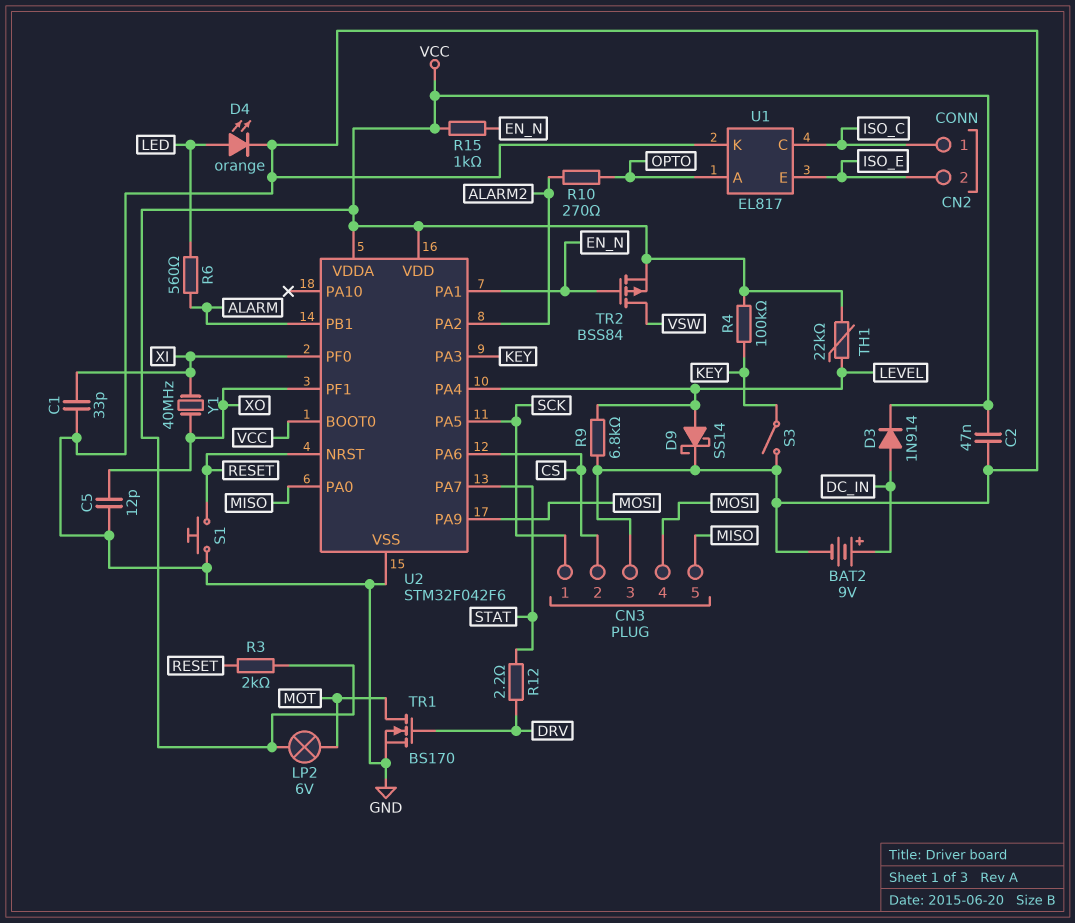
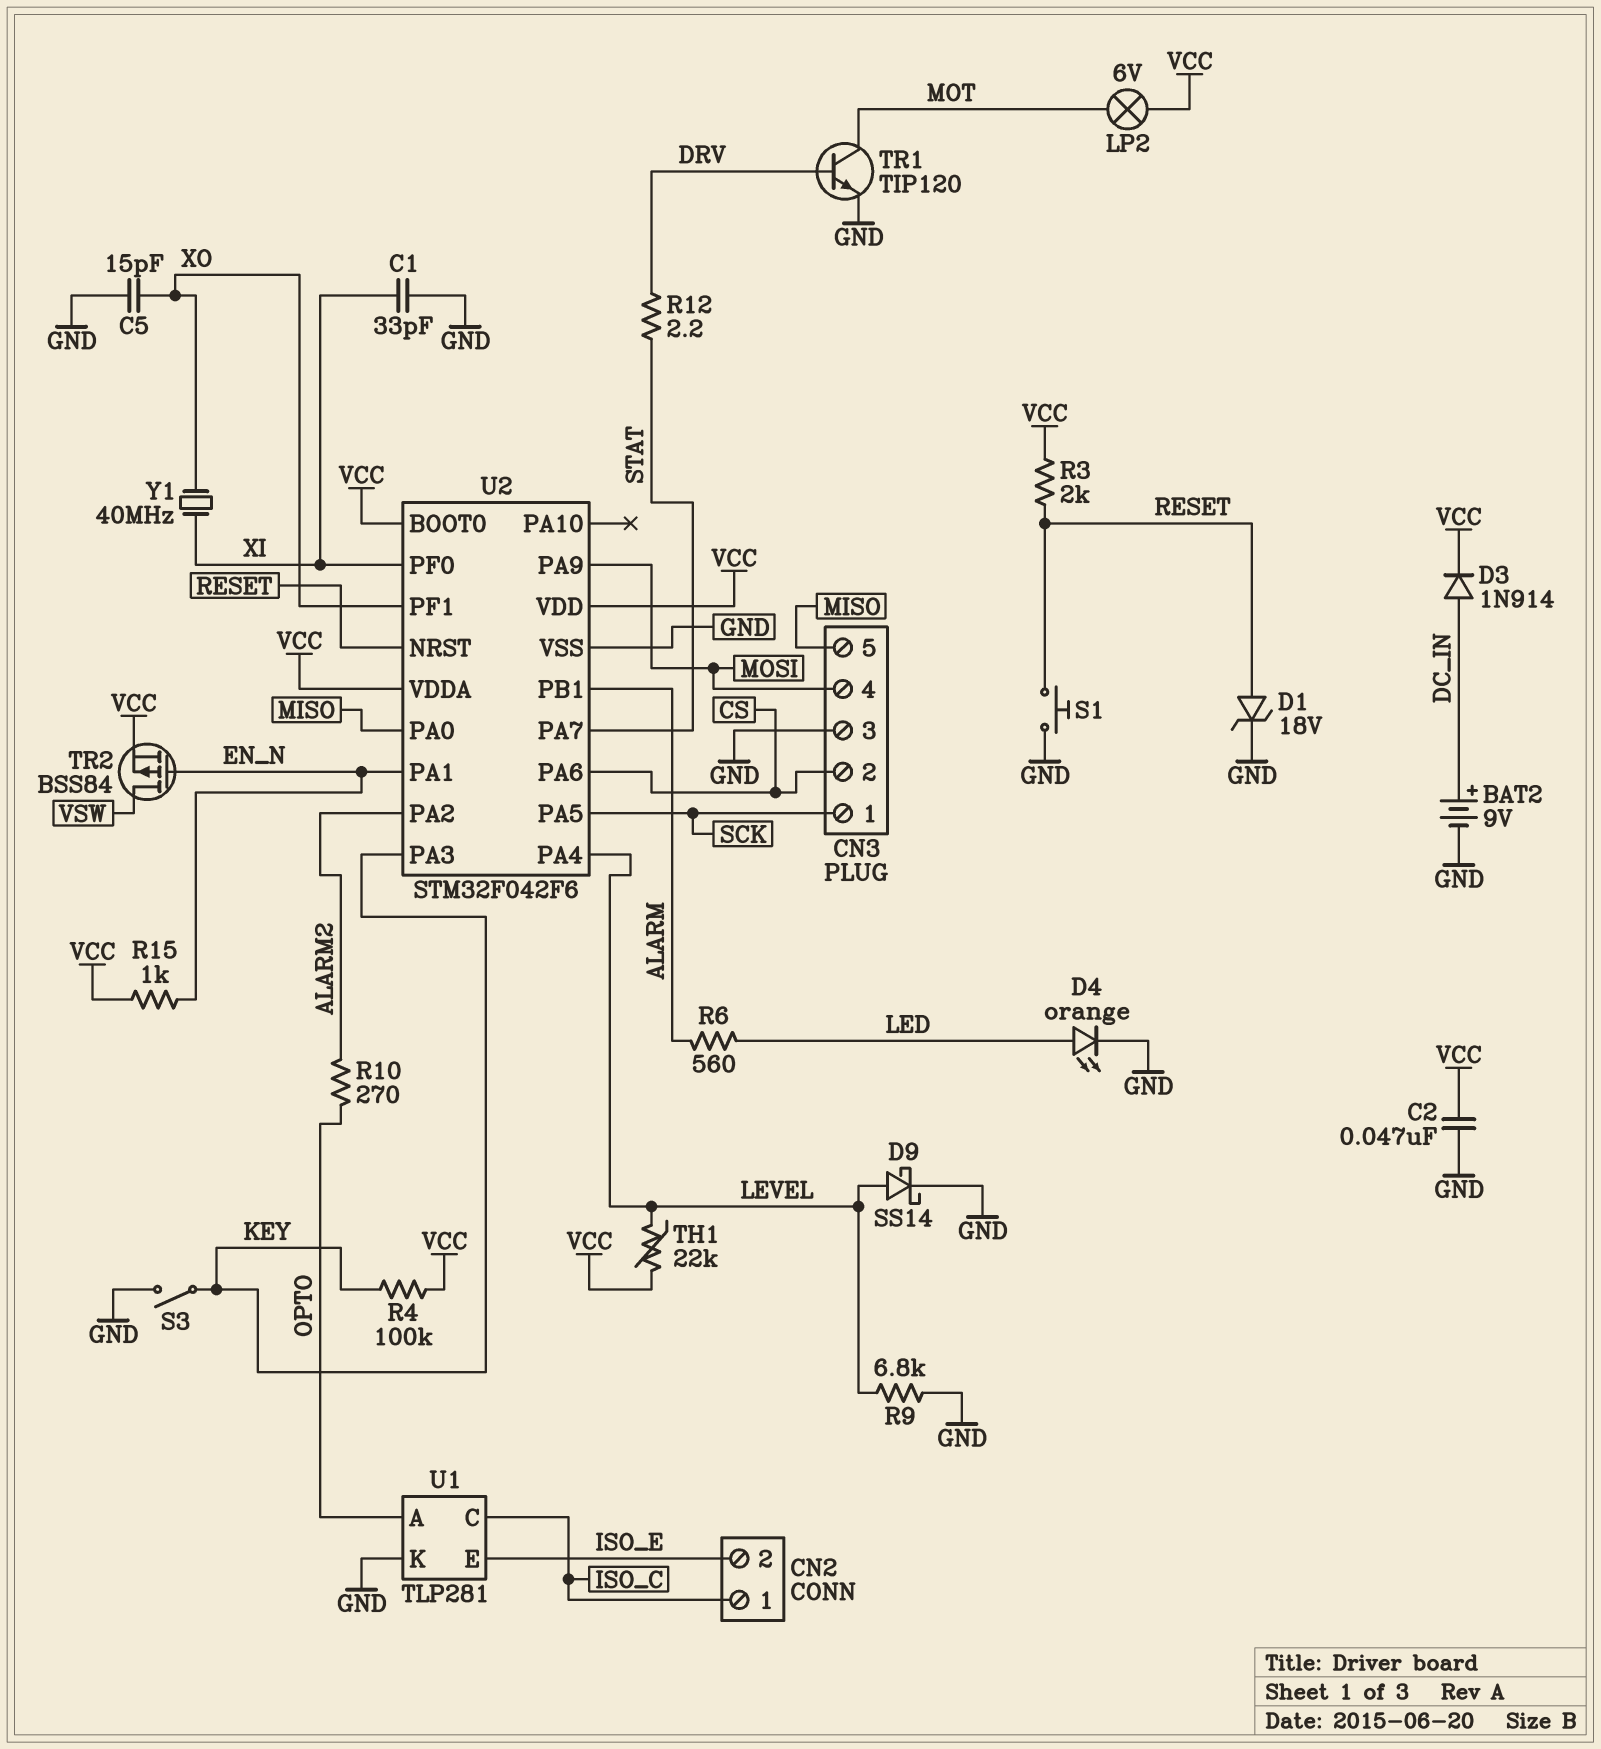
C5: 12pF (GND, XO) -> 15pF (GND, XO)
D1: none -> zener 18V (A RESET, K GND)
TR1: NMOS BS170 (G DRV, D MOT, S GND) -> NPN TIP120 (B DRV, C MOT, E GND)
U1: EL817 -> TLP281

